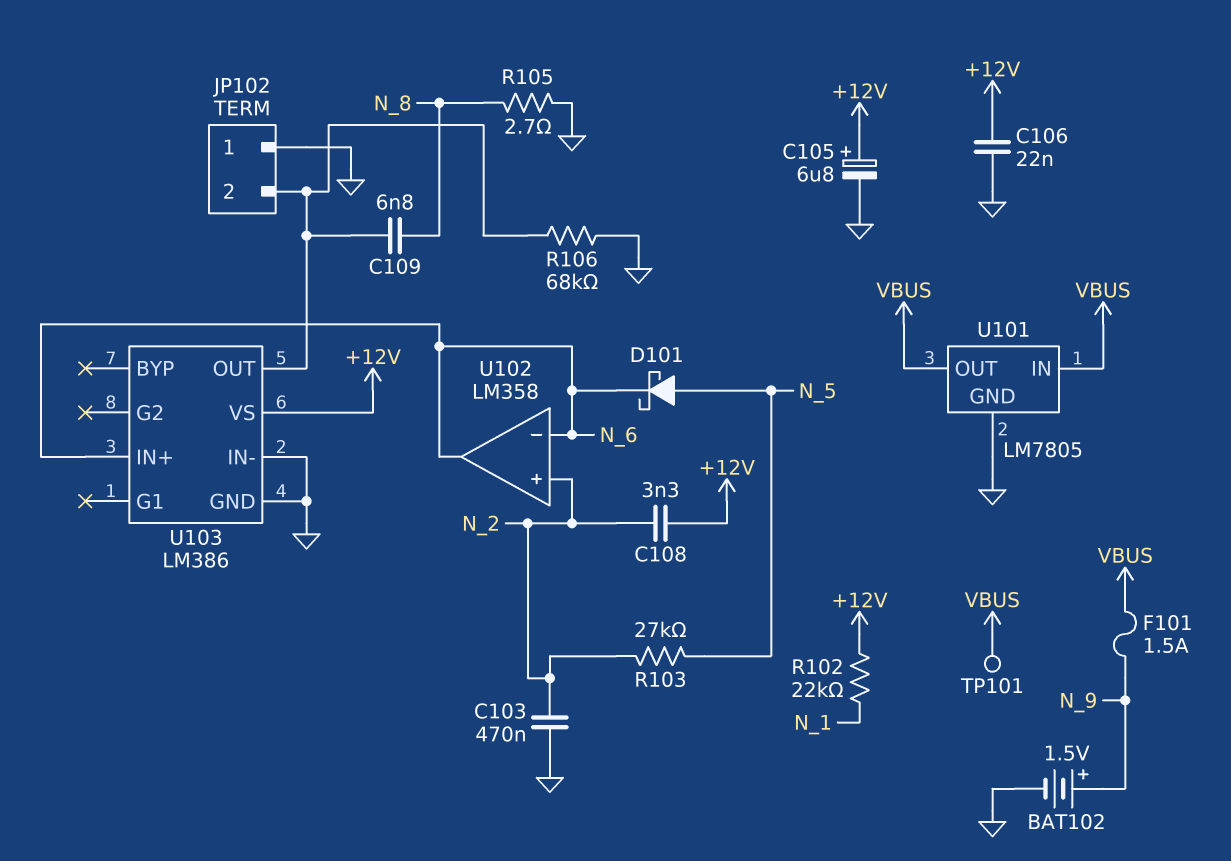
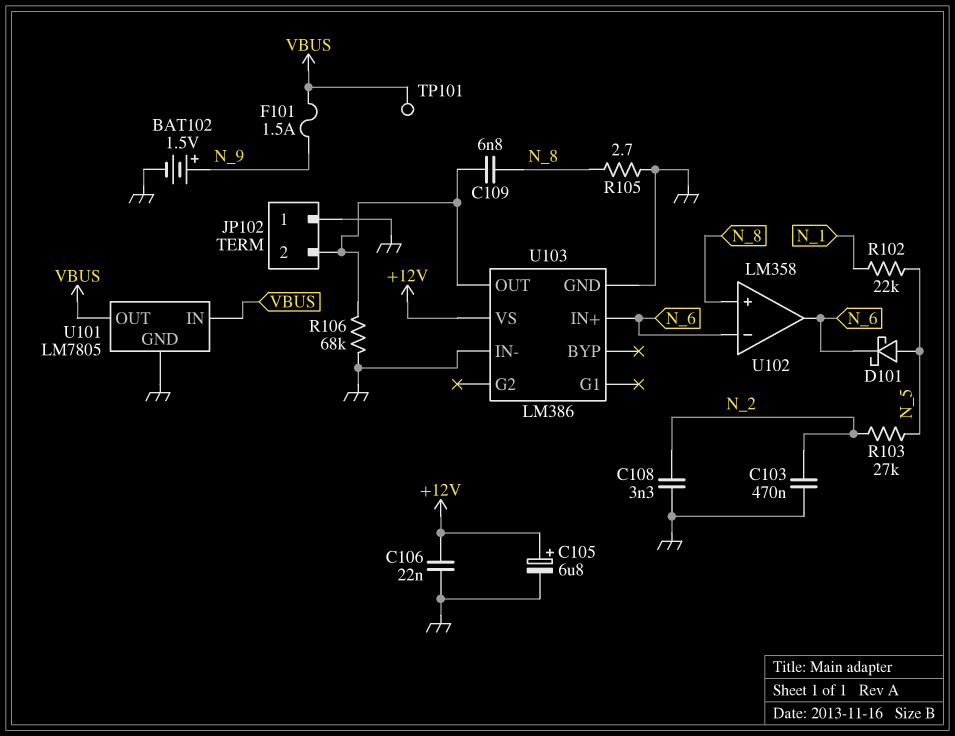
C108: 3.3nF (+12V, N_2) -> 3.3nF (GND, N_2)
R102: 22k (+12V, N_1) -> 22k (N_1, N_5)
U102 pin in+: N_2 -> N_8

